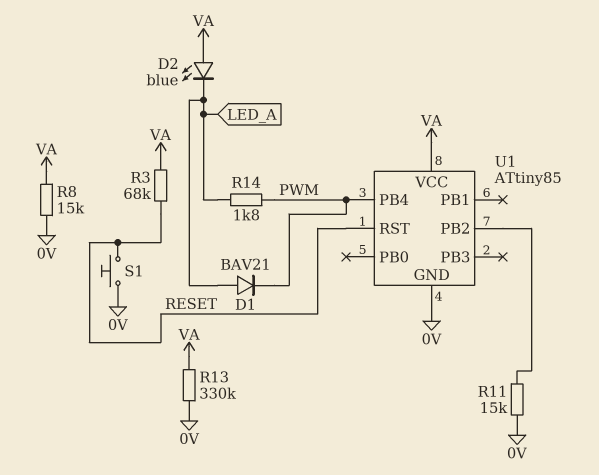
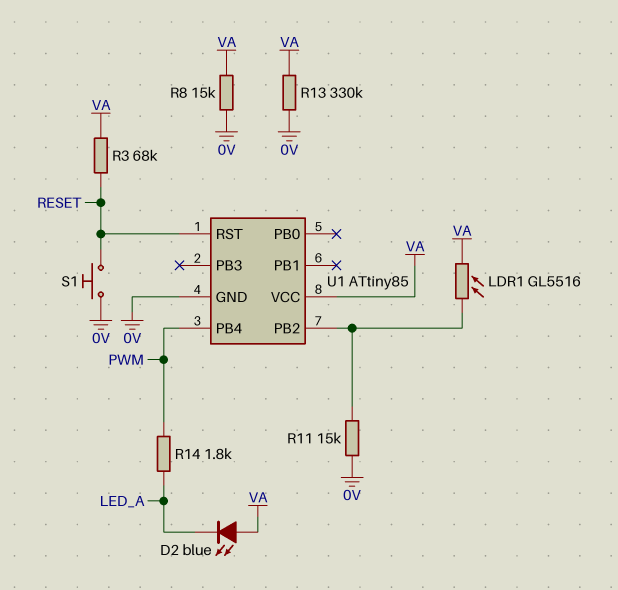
D1: diode BAV21 (A LED_A, K PWM) -> none
LDR1: none -> GL5516 (U1/PB2, VA)

